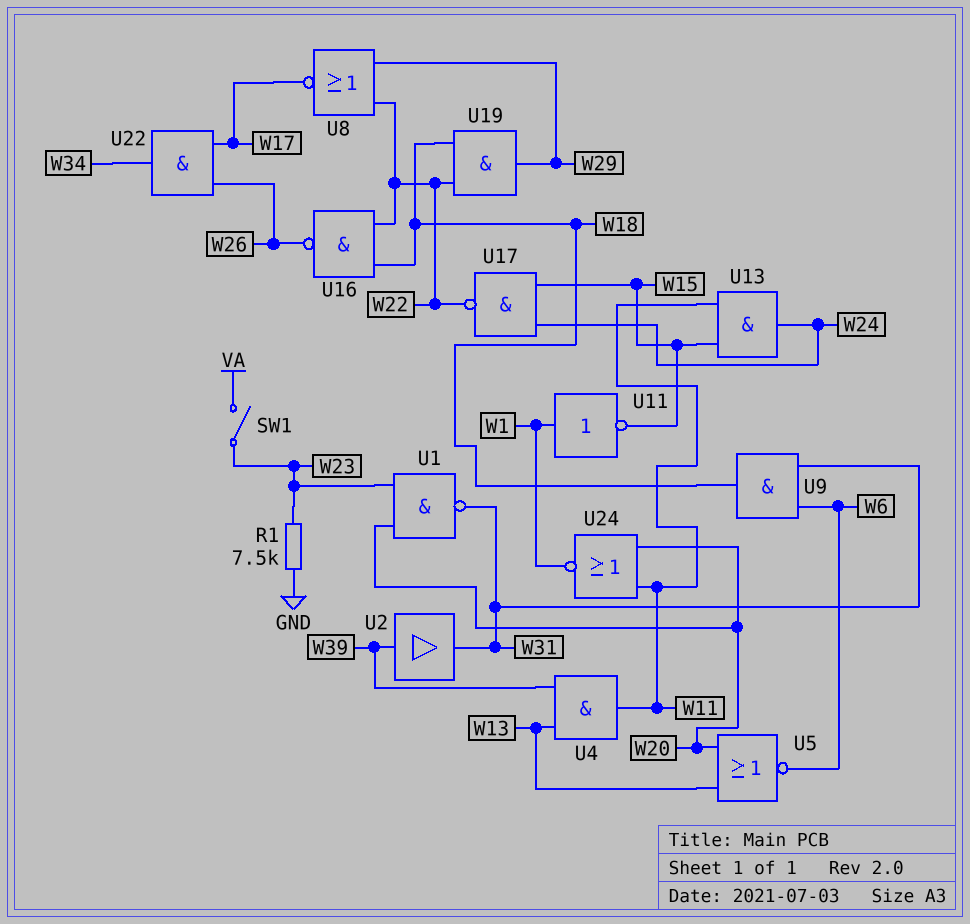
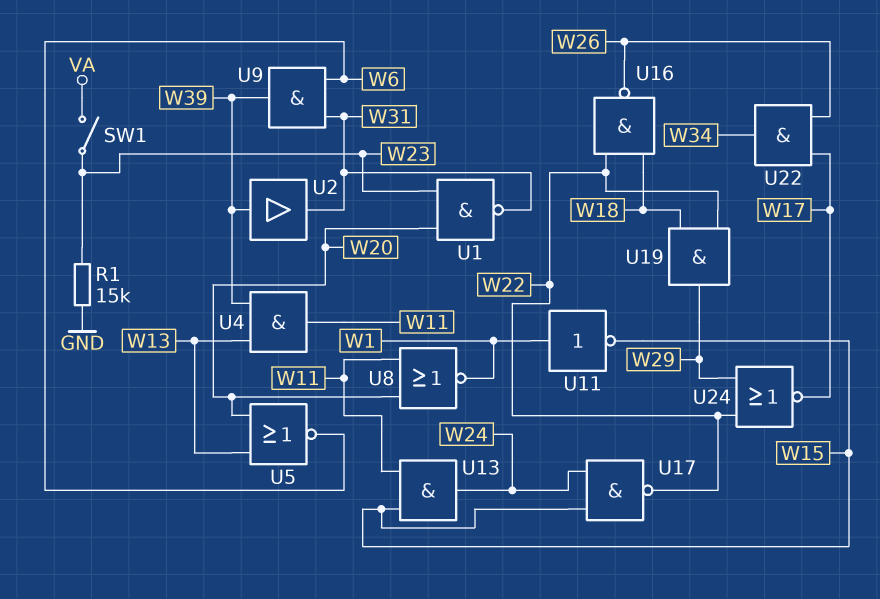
R1: 7.5k (GND, W23) -> 15k (GND, W23)
U8: NOR (in W22, in W29, out W17) -> NOR (in W11, in W20, out W1)
U9: AND (in W6, in W31, out W18) -> AND (in W6, in W31, out W39)
U24: NOR (in W11, in W20, out W1) -> NOR (in W22, in W29, out W17)

